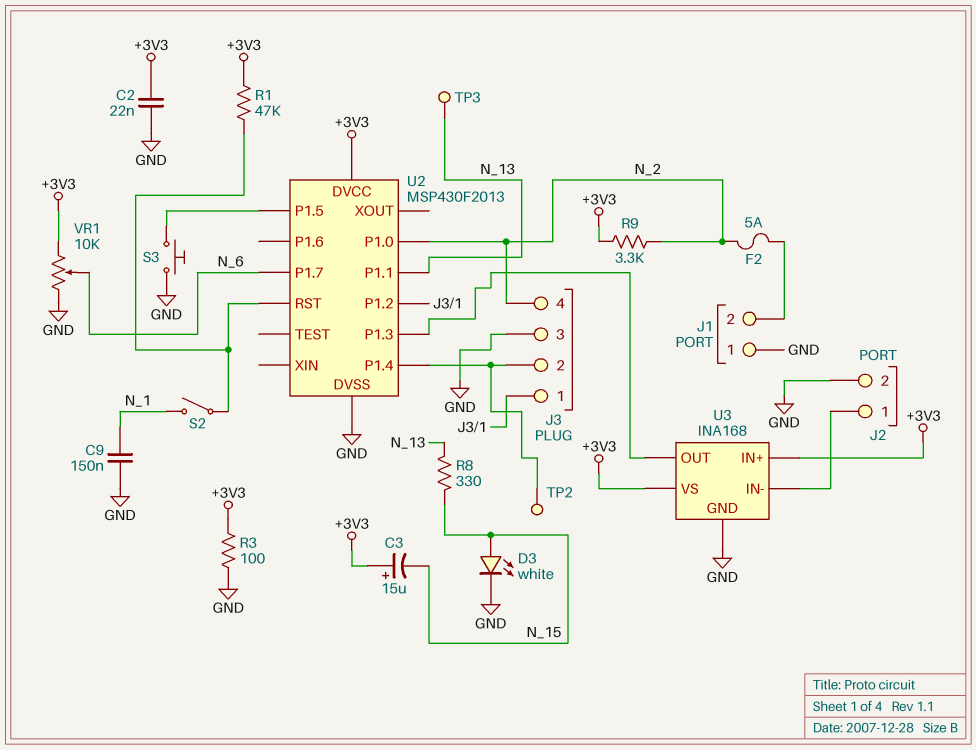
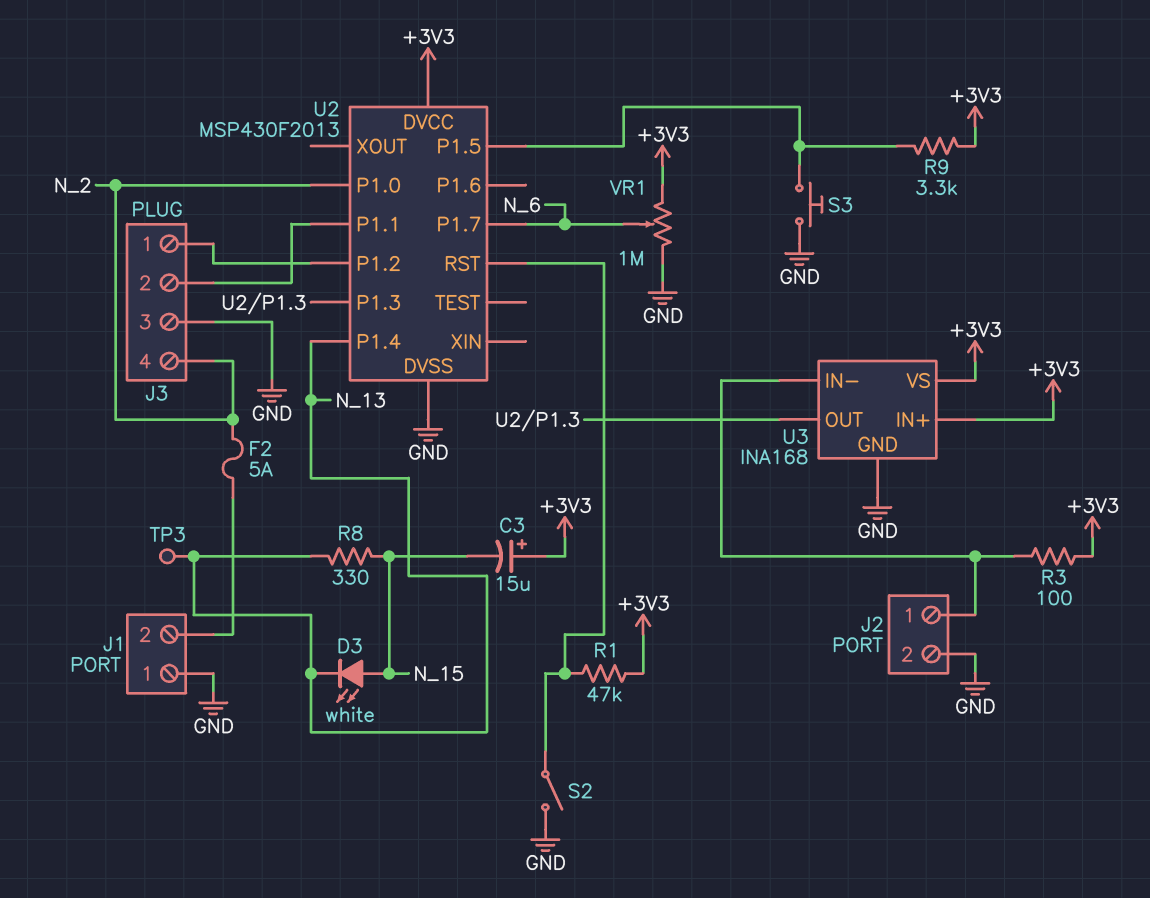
C2: 22nF (+3V3, GND) -> none
C9: 150nF (GND, N_1) -> none
D3: LED white (A N_15, K GND) -> LED white (A N_15, K N_13)
R3: 100 (+3V3, GND) -> 100 (+3V3, J2/1)
R9: 3.3k (+3V3, N_2) -> 3.3k (+3V3, U2/P1.5)
S2: switch (N_1, U2/RST) -> switch (GND, U2/RST)
TP2: test point (J3/2) -> none
U2 pin P1.1: N_13 -> J3/2
U2 pin P1.4: J3/2 -> N_13
VR1: 10k (+3V3, GND, wiper N_6) -> 1M (+3V3, GND, wiper N_6)

